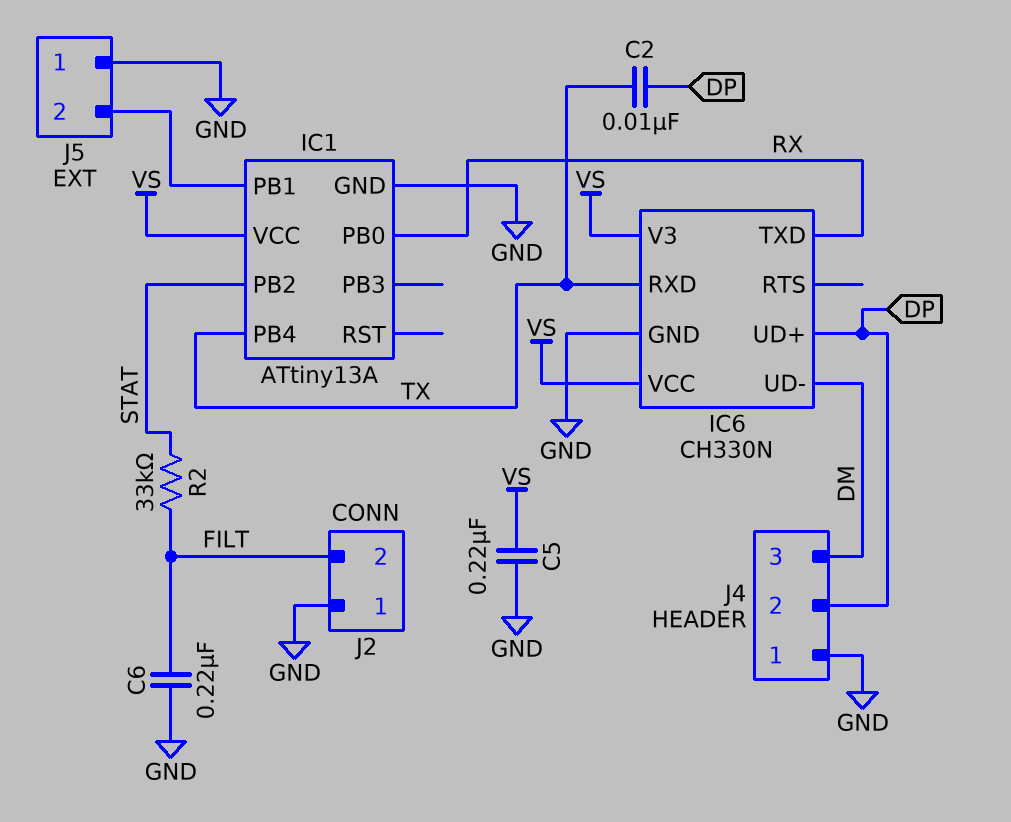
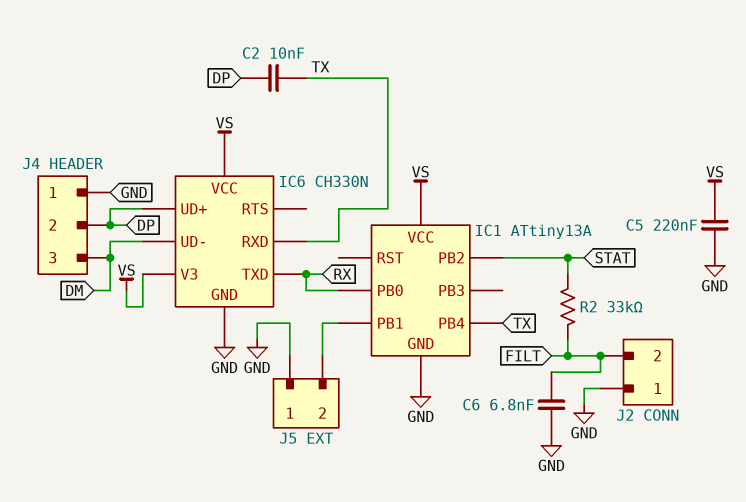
C6: 220nF (FILT, GND) -> 6.8nF (FILT, GND)

